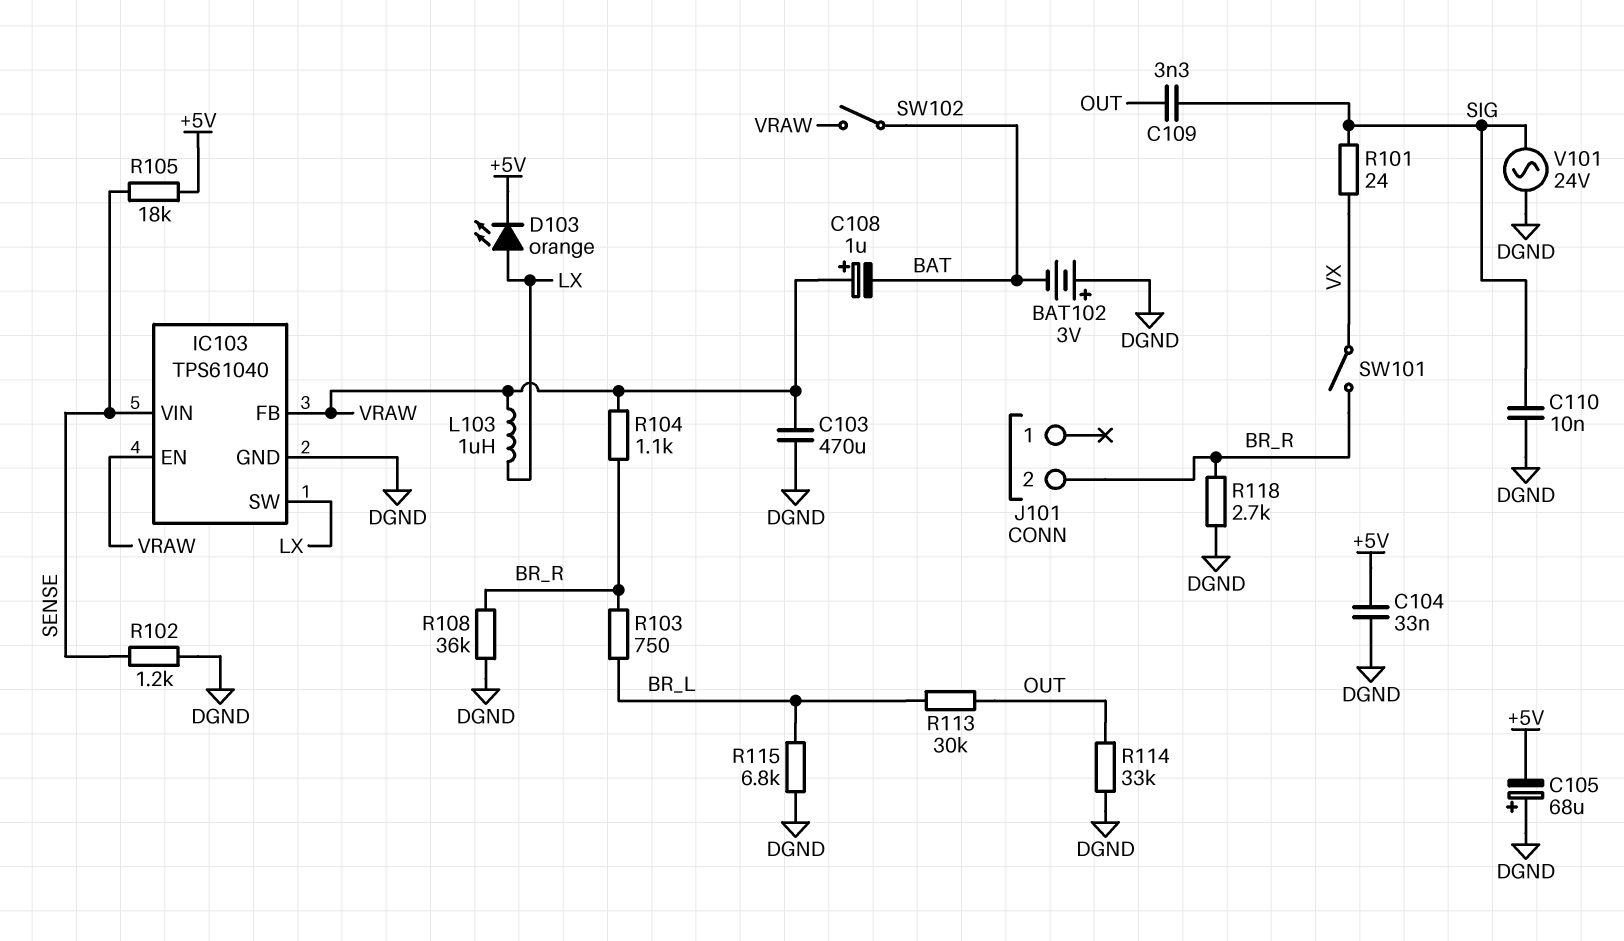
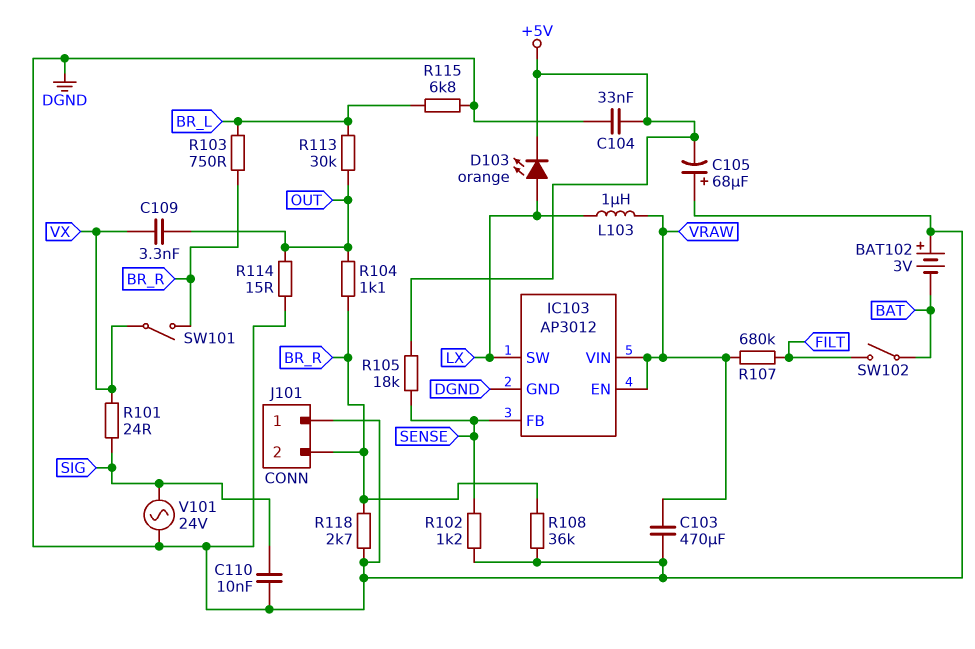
C108: 1uF (plus VRAW, minus BAT) -> none
C109: 3.3nF (OUT, SIG) -> 3.3nF (OUT, VX)
IC103: TPS61040 -> AP3012
IC103 pin FB: VRAW -> SENSE
IC103 pin VIN: SENSE -> VRAW
J101 pin 1: none -> DGND
R104: 1.1k (BR_R, VRAW) -> 1.1k (BR_R, OUT)
R107: none -> 680k (FILT, VRAW)
R114: 33k (DGND, OUT) -> 15 (DGND, OUT)
SW102: switch (BAT, VRAW) -> switch (BAT, FILT)

